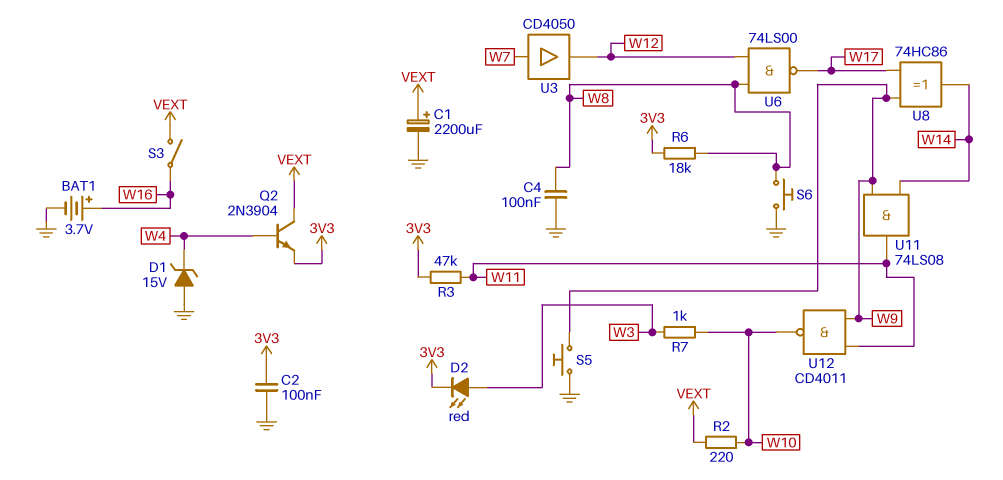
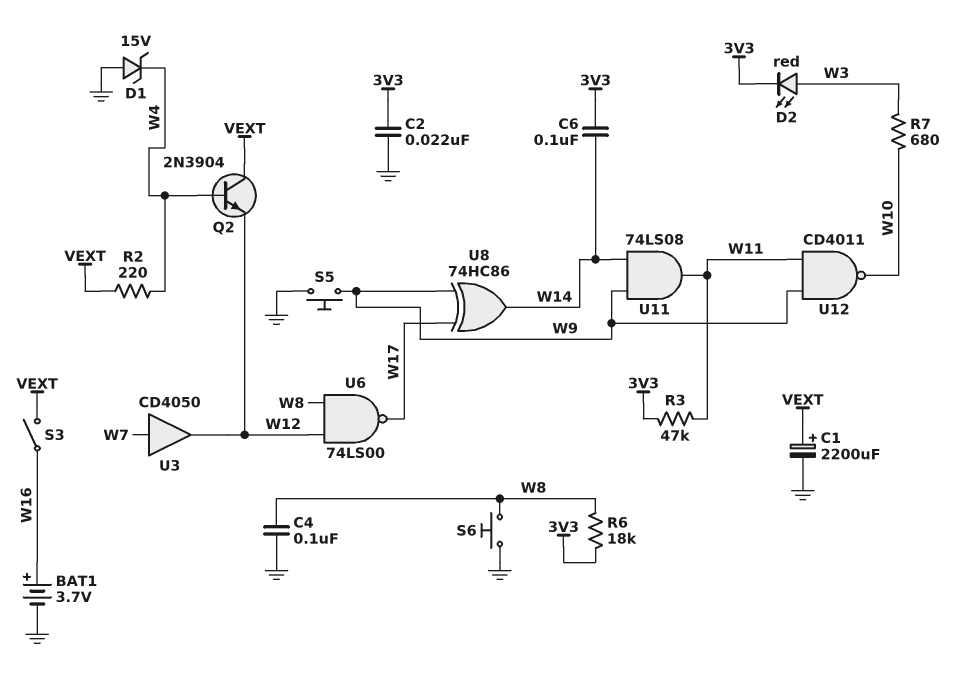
C2: 100nF (3V3, GND) -> 22nF (3V3, GND)
C6: none -> 100nF (3V3, W14)
Q2: NPN 2N3904 (B W4, C VEXT, E 3V3) -> NPN 2N3904 (B W4, C VEXT, E W12)
R2: 220 (VEXT, W10) -> 220 (VEXT, W4)
R7: 1k (W3, W10) -> 680 (W3, W10)

